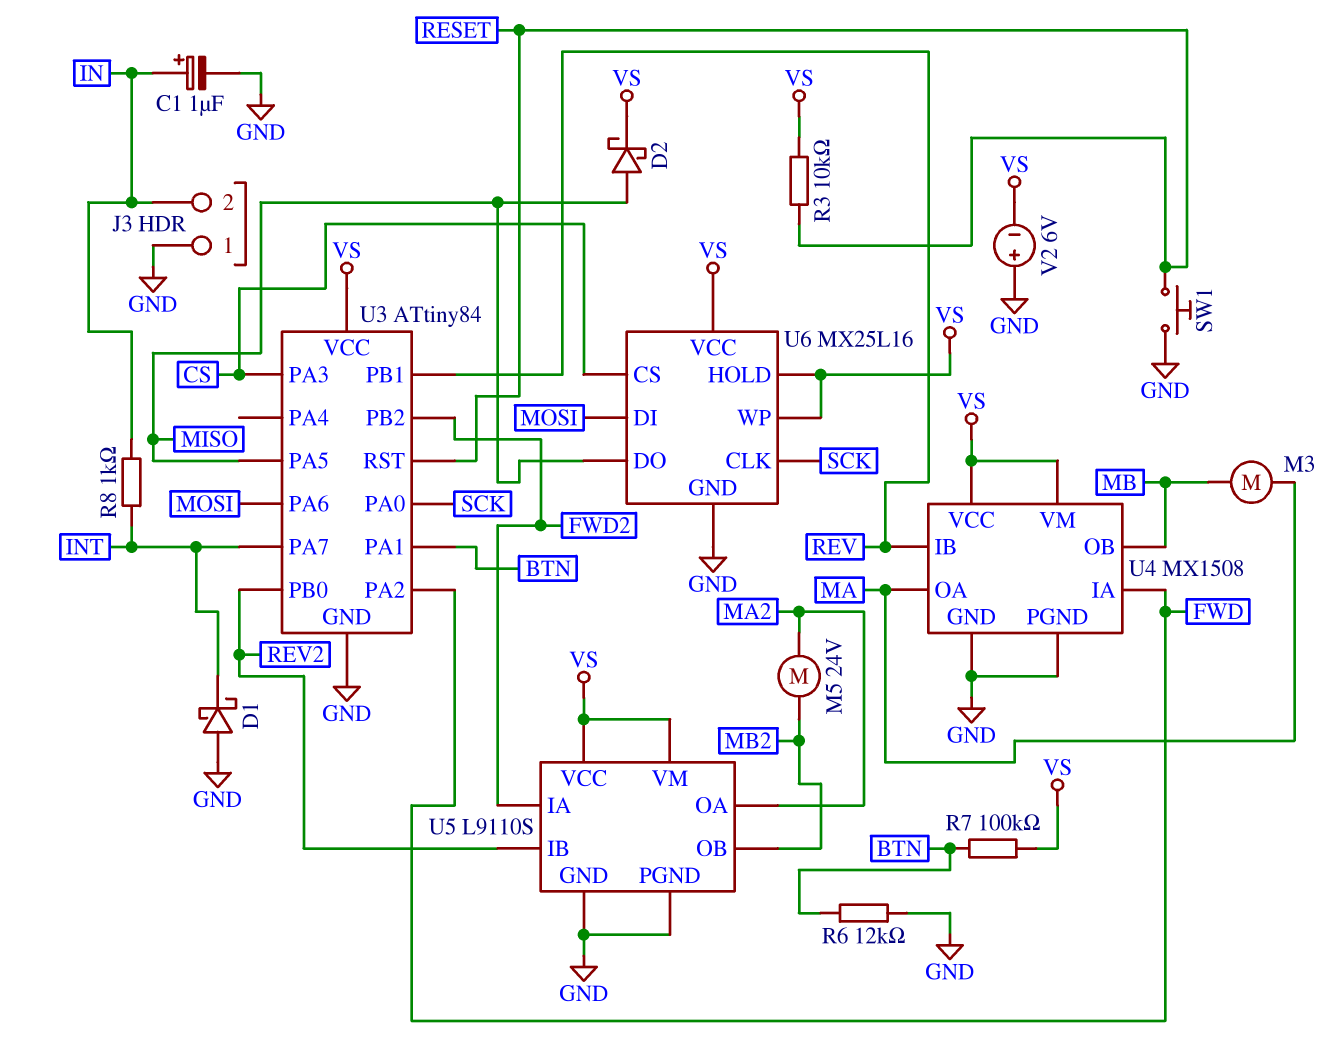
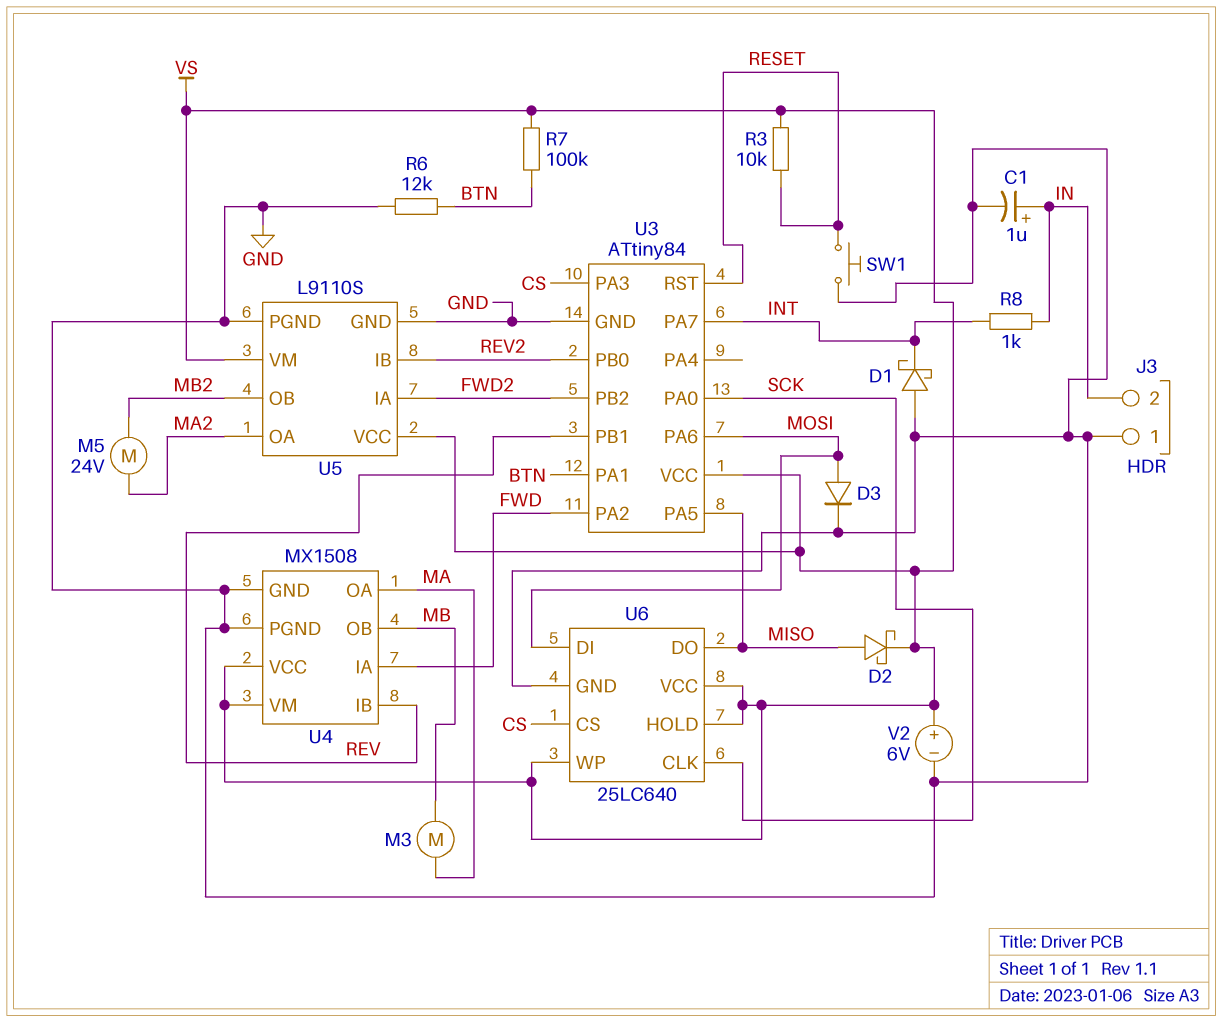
D3: none -> diode (A MOSI, K GND)
U6: MX25L16 -> 25LC640
V2: 6V (plus GND, minus VS) -> 6V (plus VS, minus GND)

